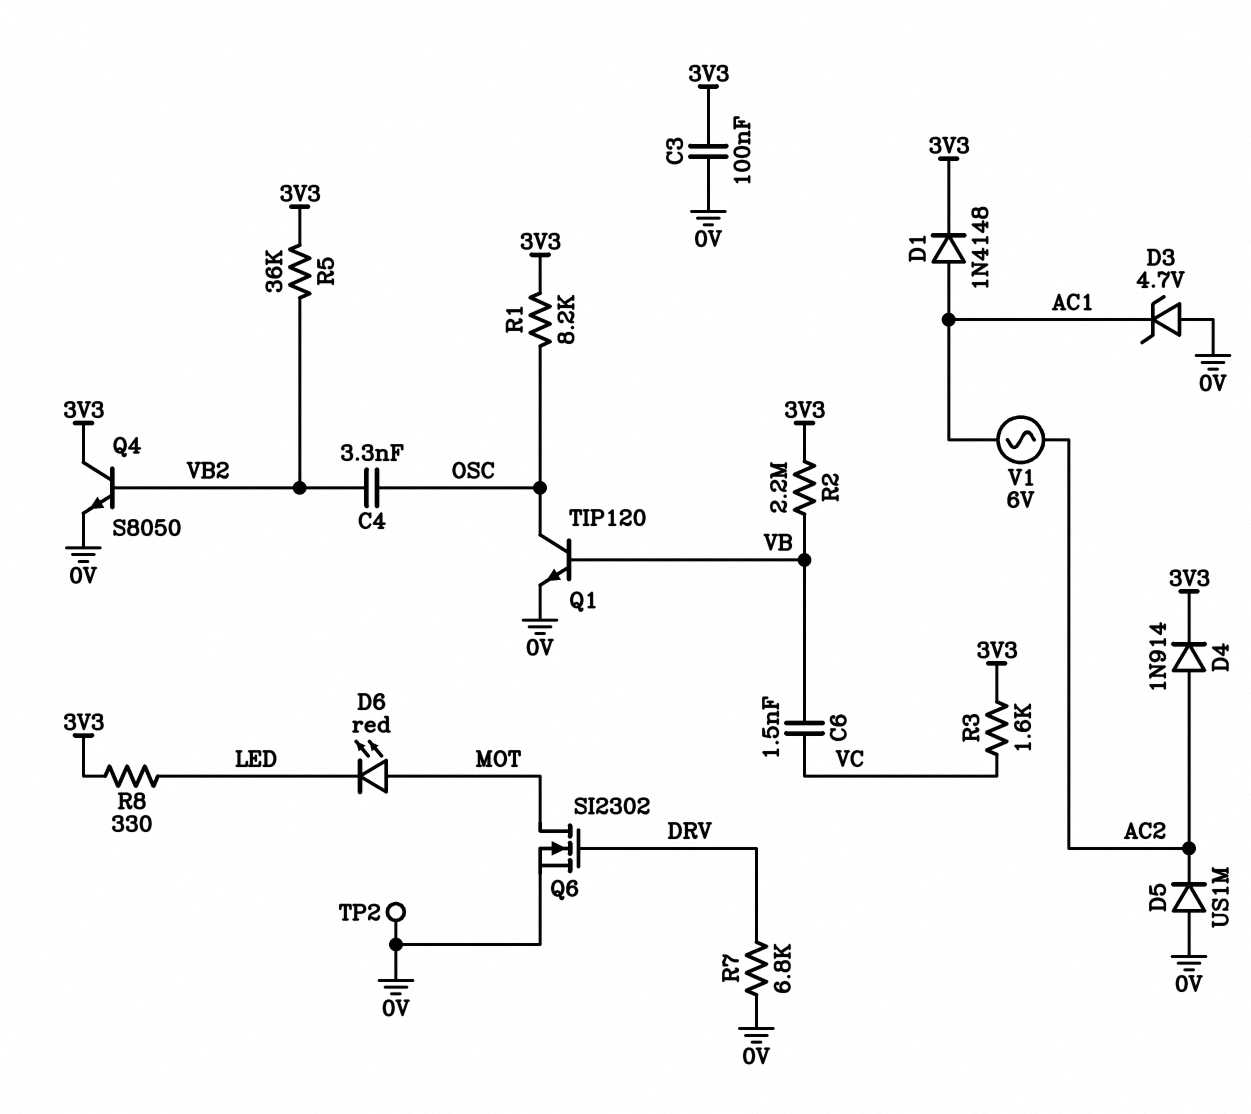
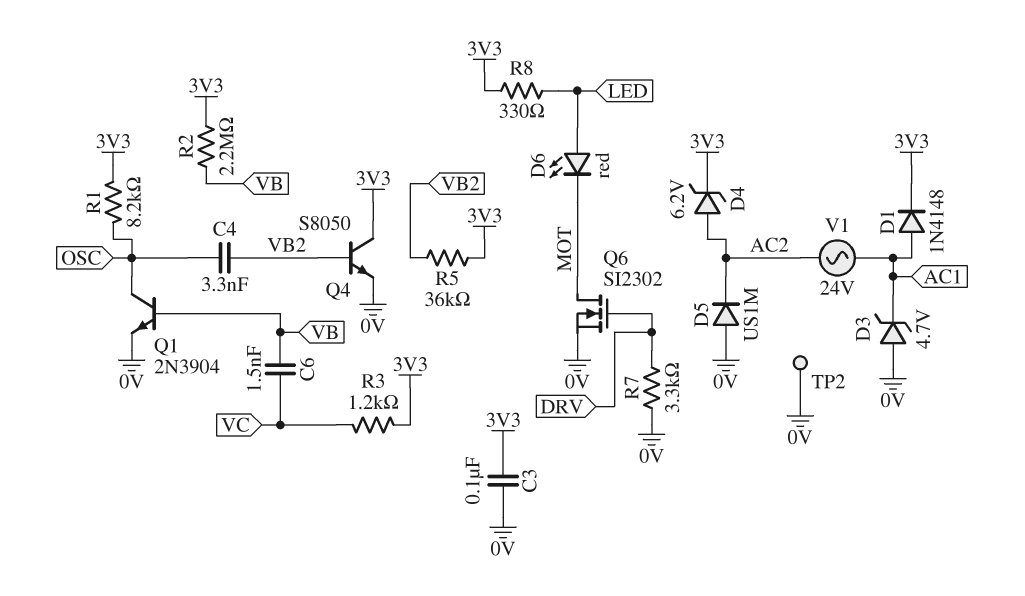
D4: diode 1N914 (A AC2, K 3V3) -> zener 6.2V (A AC2, K 3V3)
D6: LED red (A MOT, K LED) -> LED red (A LED, K MOT)
Q1: NPN TIP120 (B VB, C OSC, E 0V) -> NPN 2N3904 (B VB, C OSC, E 0V)
R3: 1.6k (3V3, VC) -> 1.2k (3V3, VC)
R7: 6.8k (0V, DRV) -> 3.3k (0V, DRV)
V1: AC 6V (AC1, AC2) -> AC 24V (AC1, AC2)

